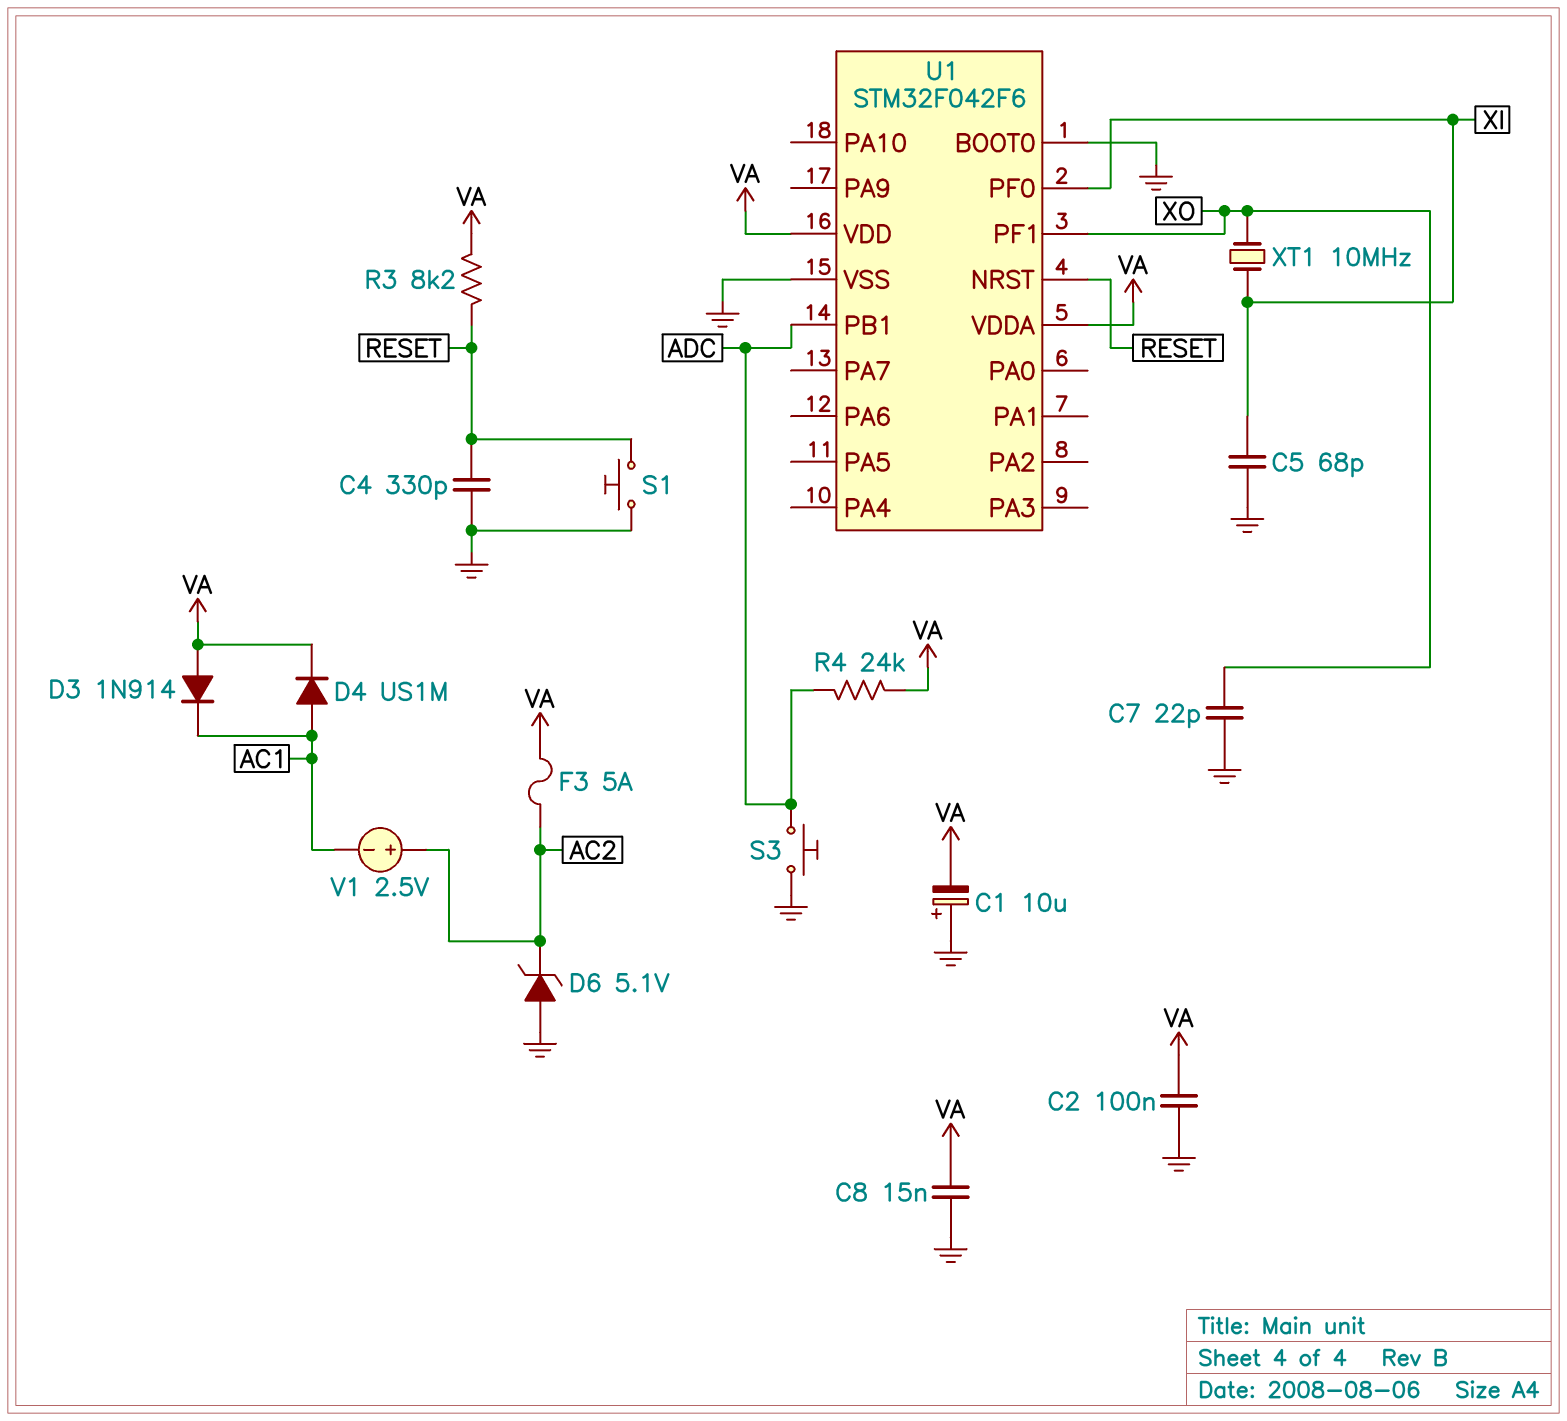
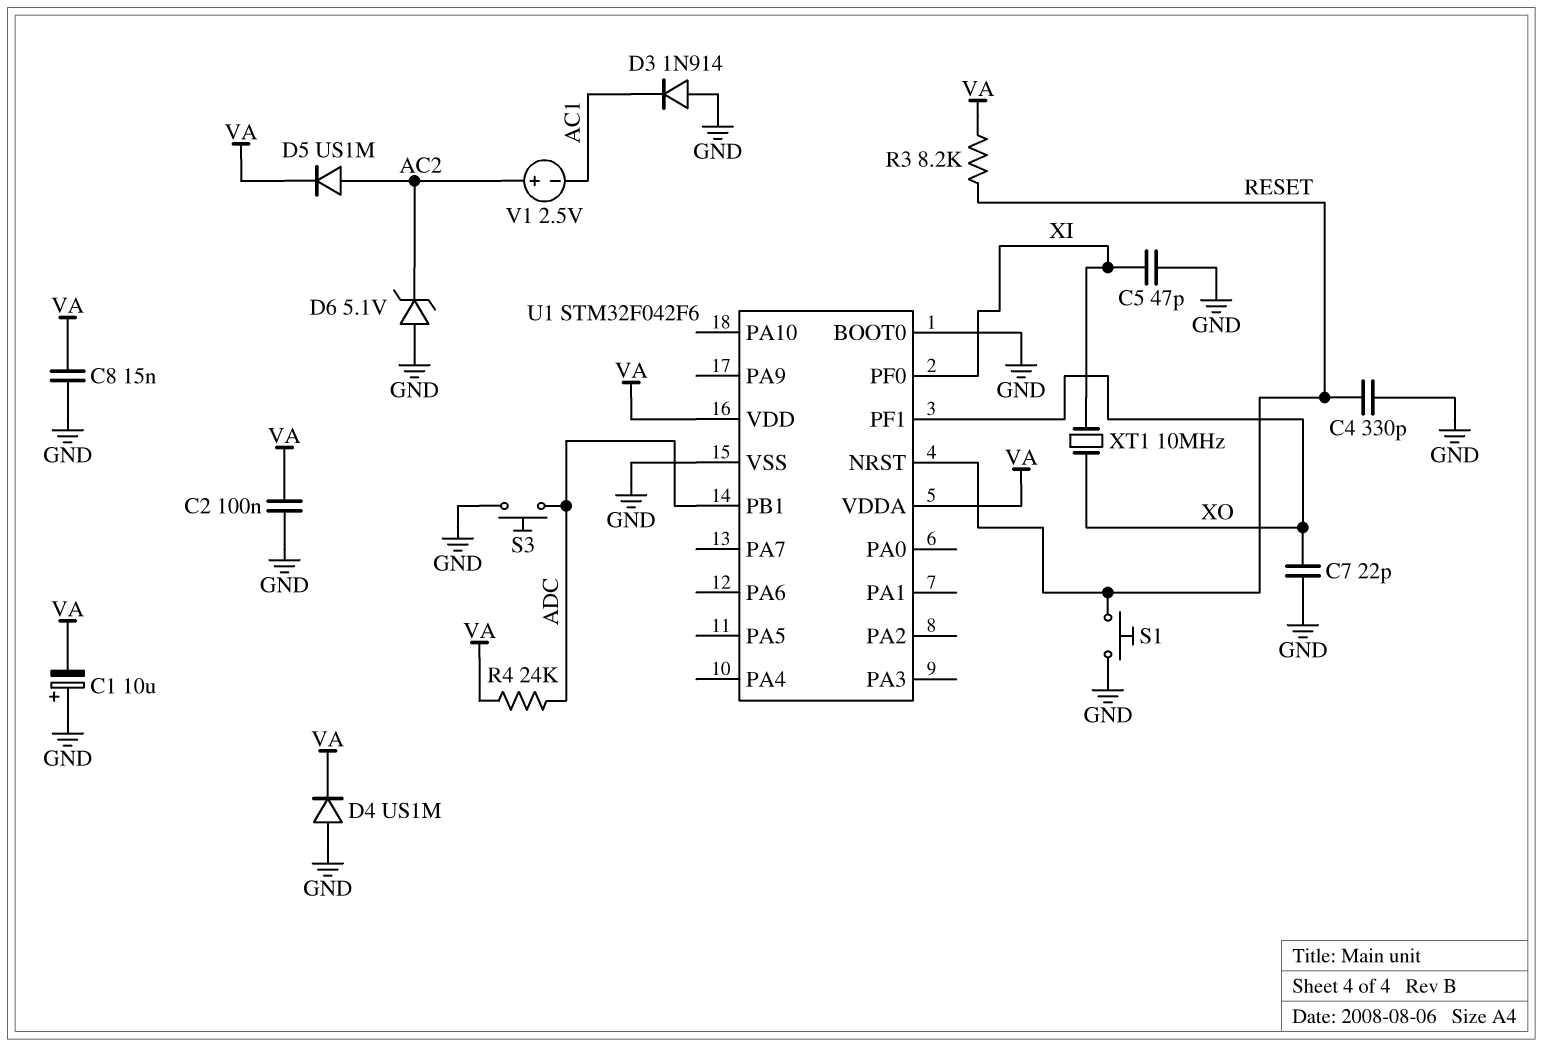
C5: 68pF (GND, XI) -> 47pF (GND, XI)
D3: diode 1N914 (A VA, K AC1) -> diode 1N914 (A GND, K AC1)
D4: diode US1M (A AC1, K VA) -> diode US1M (A GND, K VA)
D5: none -> diode US1M (A AC2, K VA)
F3: 5A (AC2, VA) -> none

